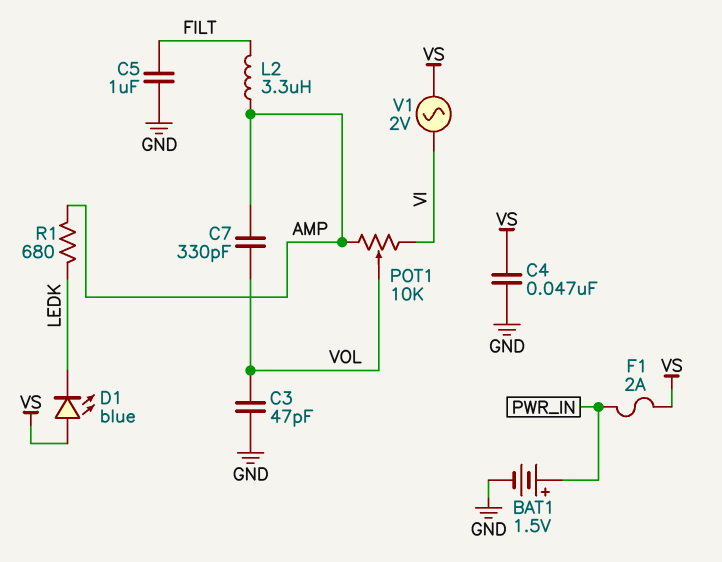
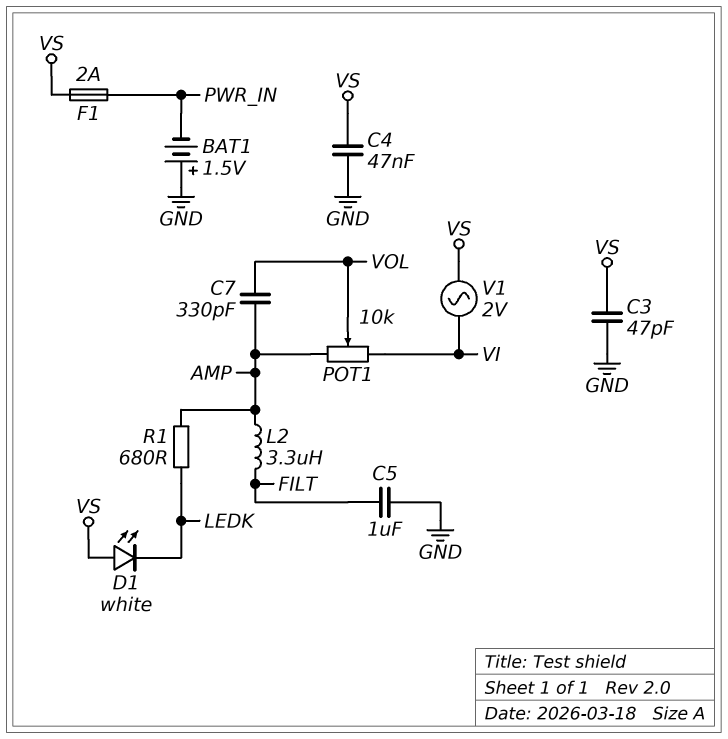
BAT1: 1.5V (plus PWR_IN, minus GND) -> 1.5V (plus GND, minus PWR_IN)
C3: 47pF (GND, VOL) -> 47pF (GND, VS)
D1: LED blue (A VS, K LEDK) -> LED white (A VS, K LEDK)

